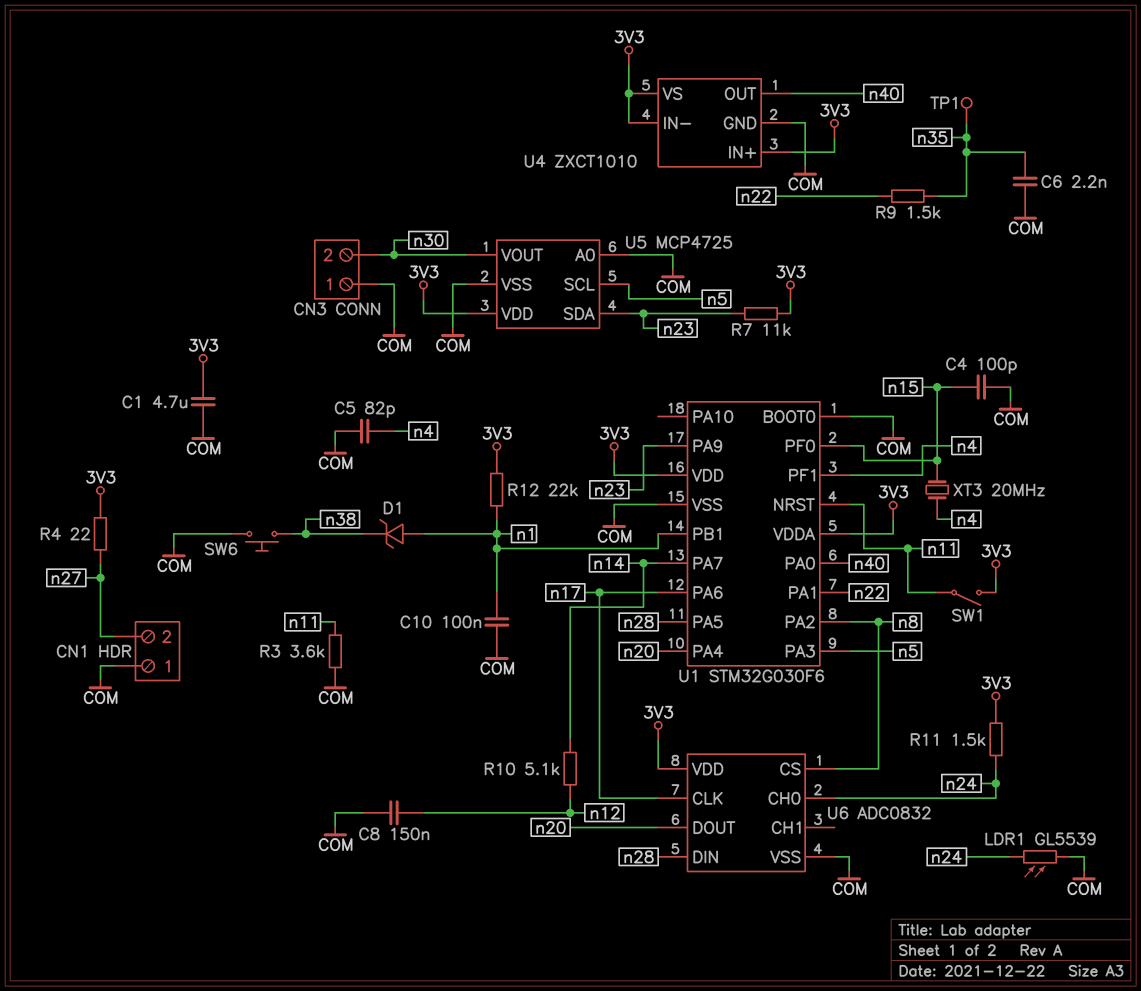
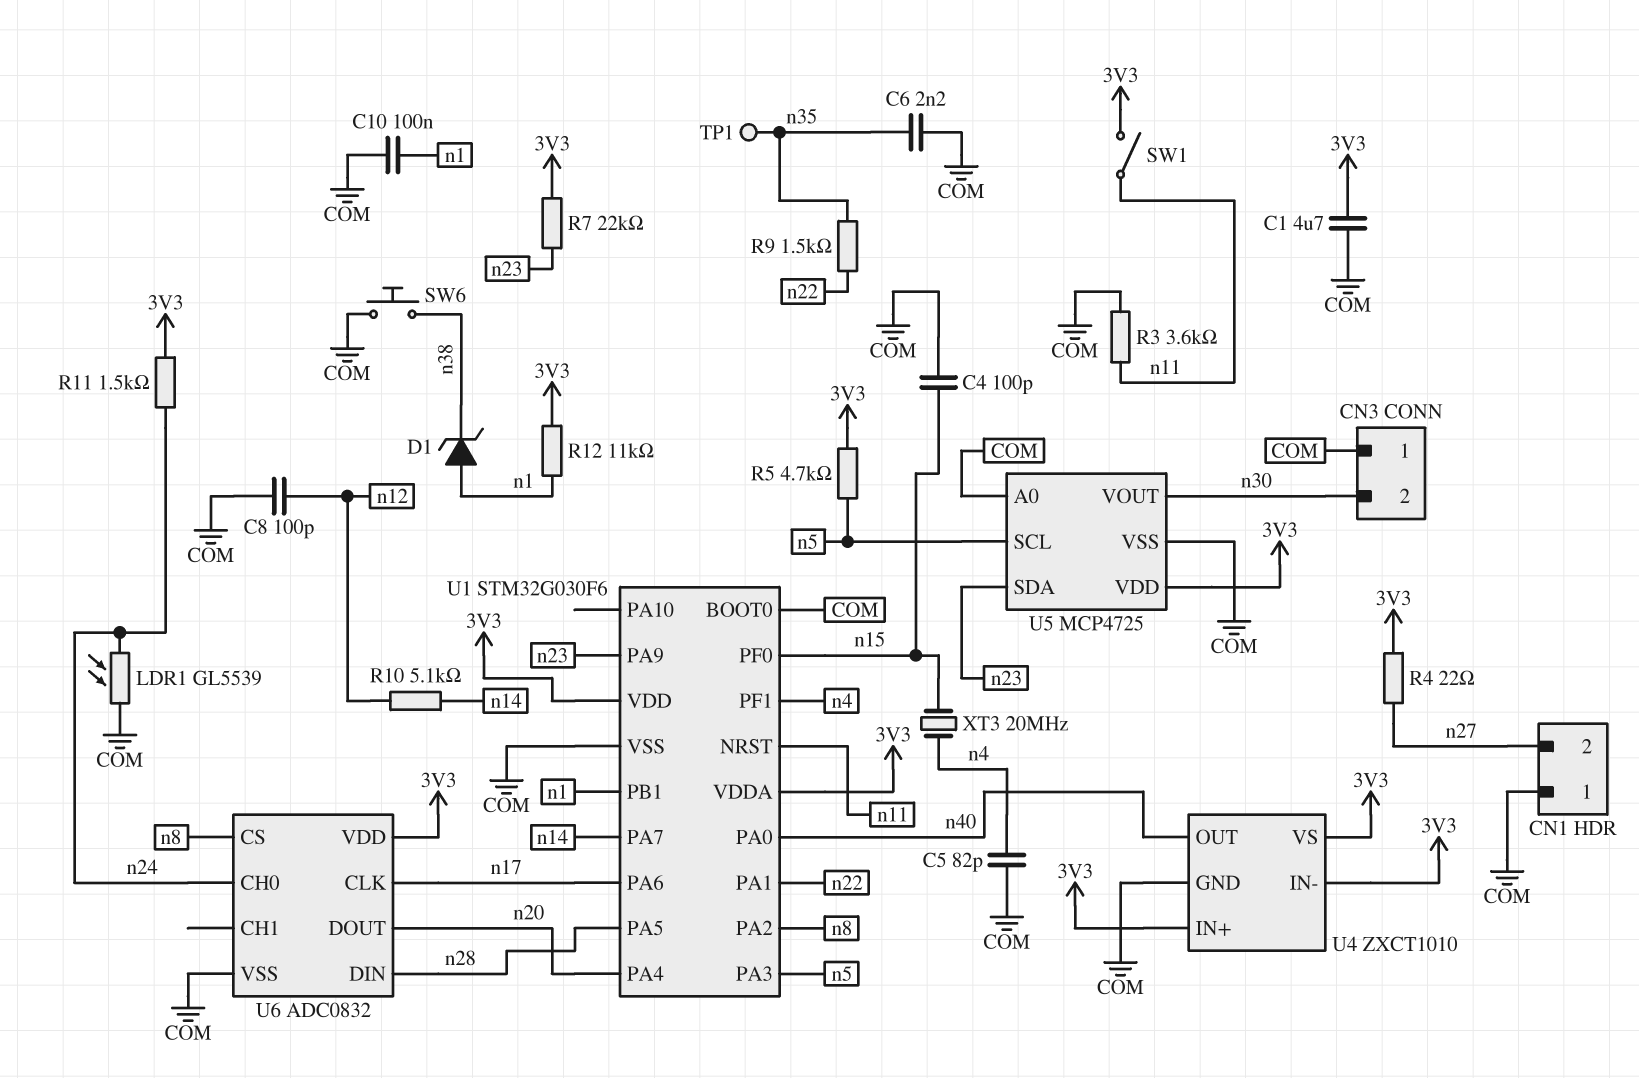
C8: 150nF (COM, n12) -> 100pF (COM, n12)
R5: none -> 4.7k (3V3, n5)
R7: 11k (3V3, n23) -> 22k (3V3, n23)
R12: 22k (3V3, n1) -> 11k (3V3, n1)

